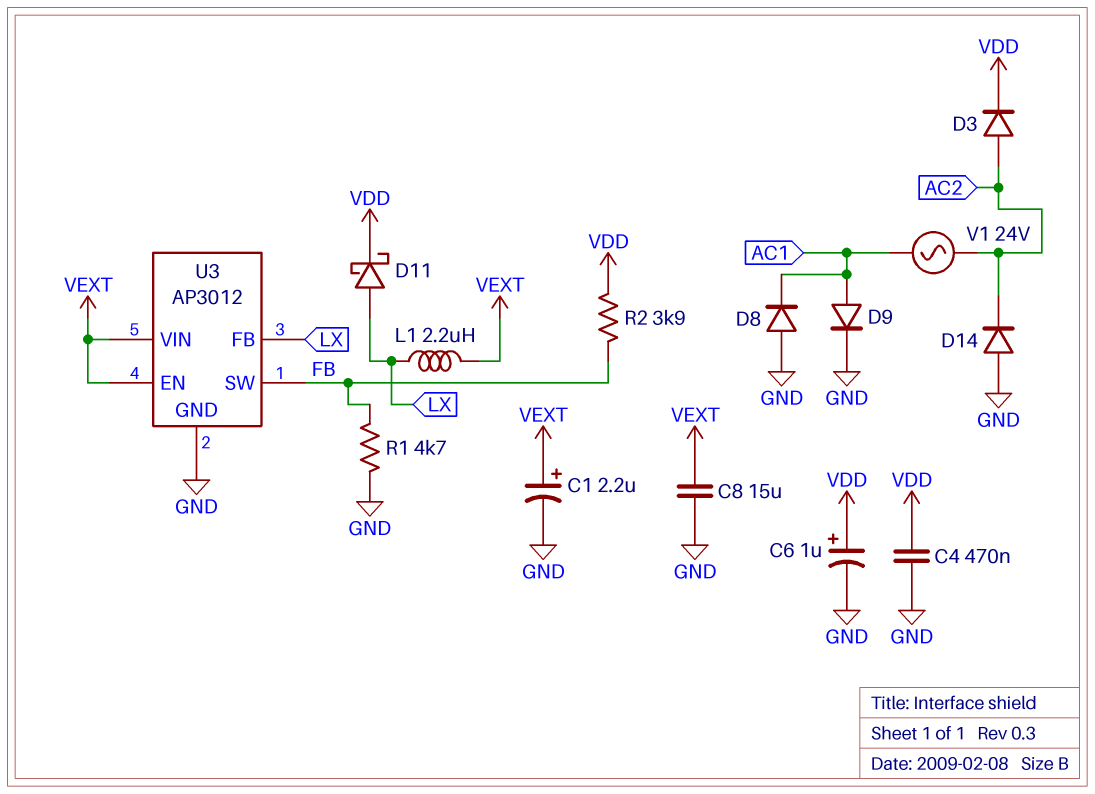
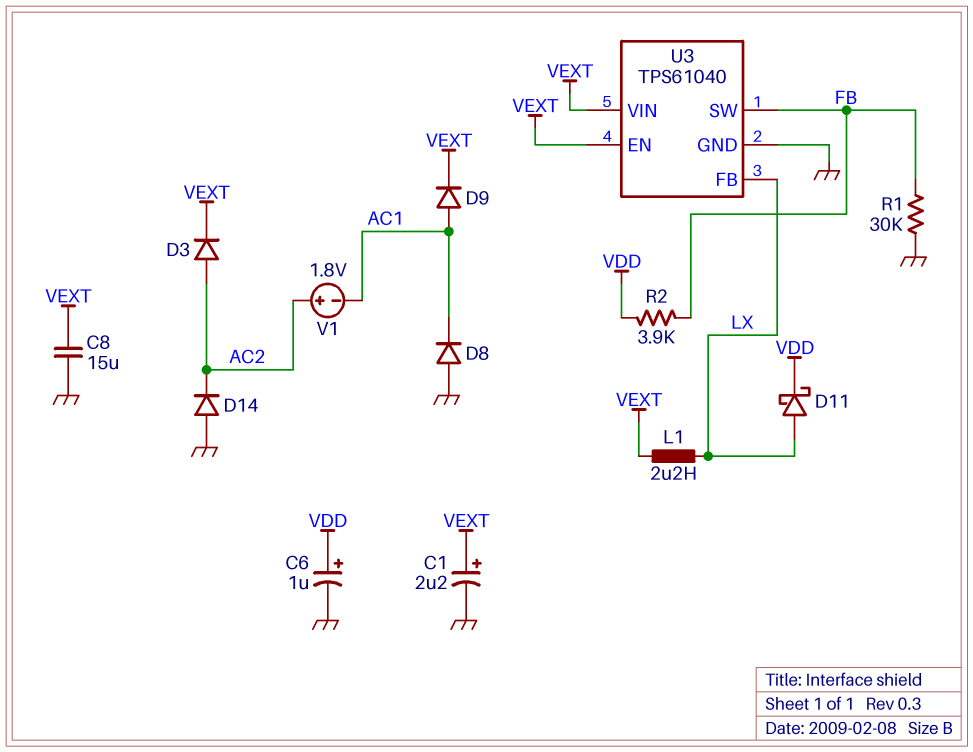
C4: 470nF (GND, VDD) -> none
D3: diode (A AC2, K VDD) -> diode (A AC2, K VEXT)
D9: diode (A AC1, K GND) -> diode (A AC1, K VEXT)
R1: 4.7k (FB, GND) -> 30k (FB, GND)
U3: AP3012 -> TPS61040
V1: AC 24V (AC1, AC2) -> 1.8V (plus AC2, minus AC1)

